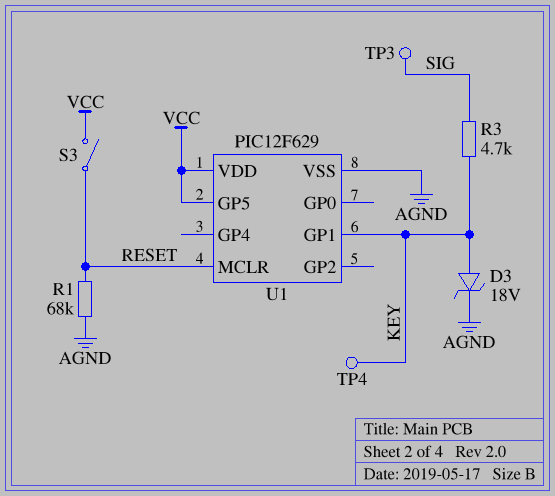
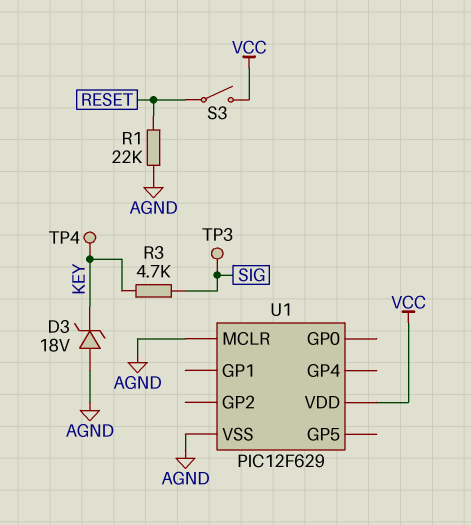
D3: zener 18V (A KEY, K AGND) -> zener 18V (A AGND, K KEY)
R1: 68k (AGND, RESET) -> 22k (AGND, RESET)
U1 pin GP1: KEY -> none
U1 pin GP5: VCC -> none
U1 pin MCLR: RESET -> AGND

